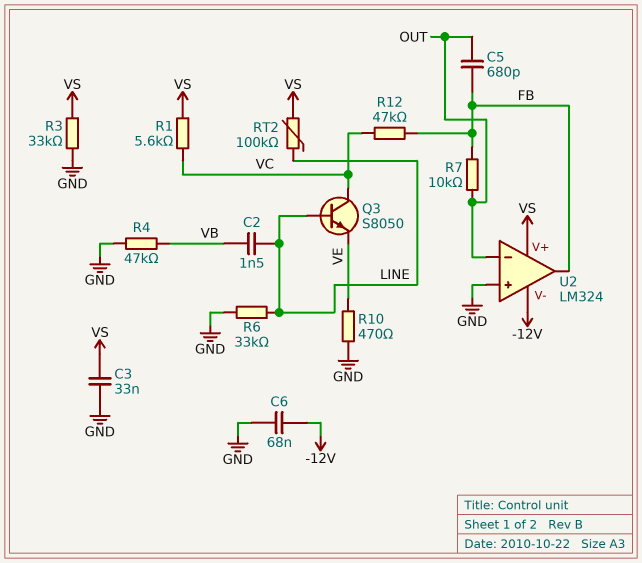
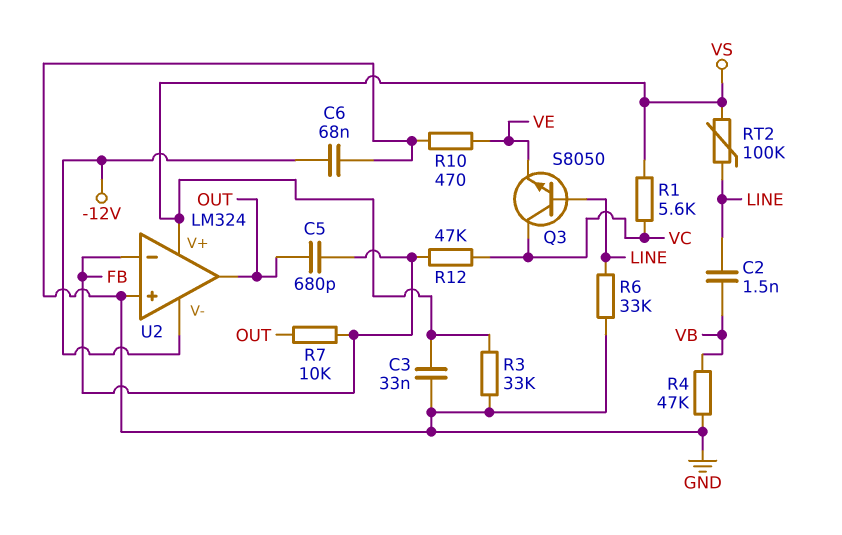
U2 pin in-: OUT -> FB
U2 pin out: FB -> OUT

